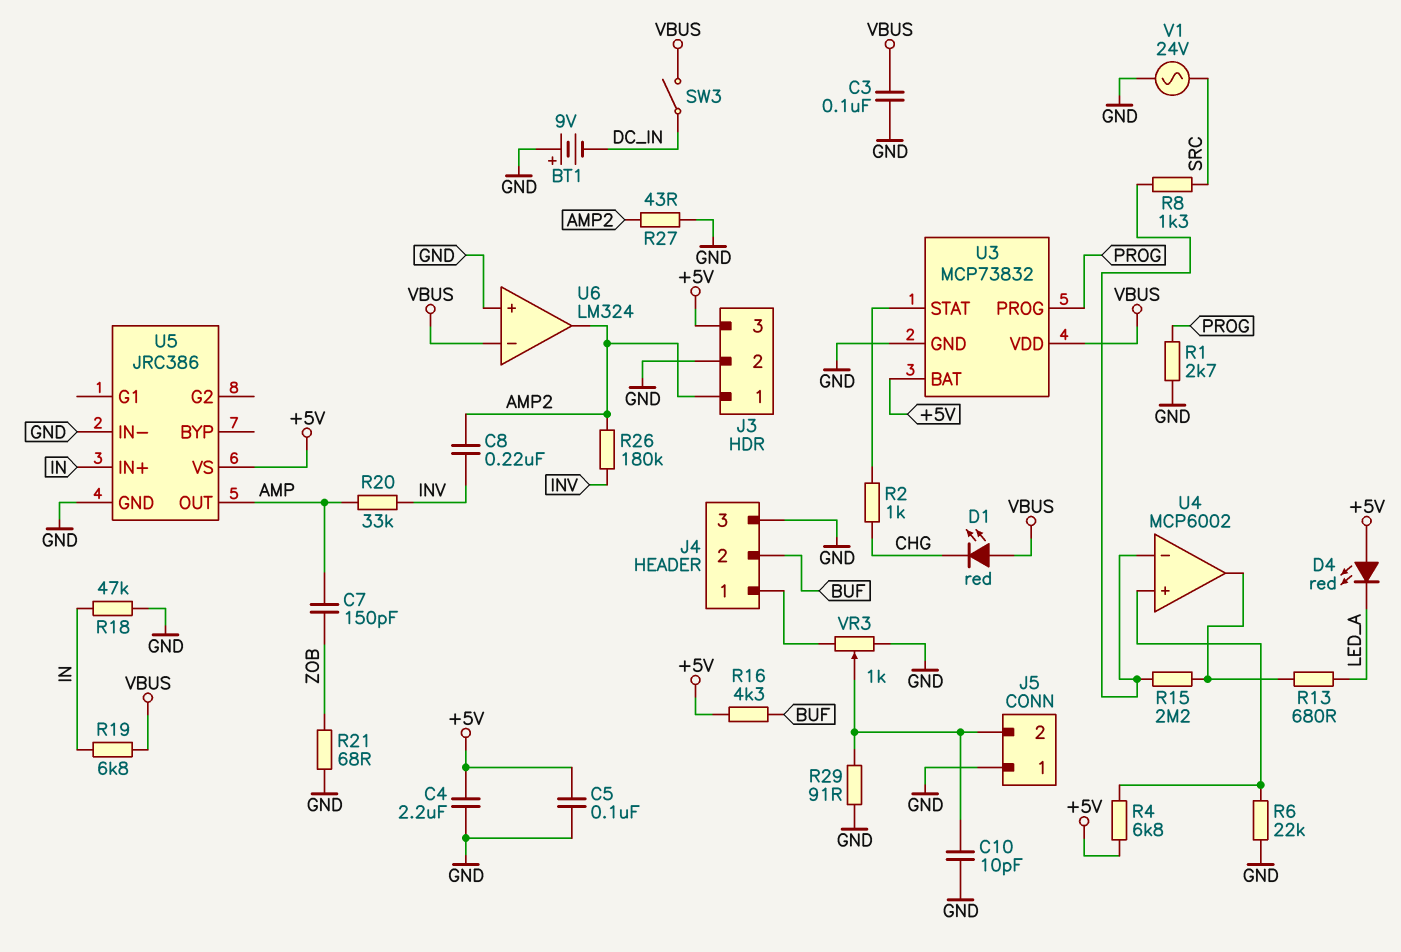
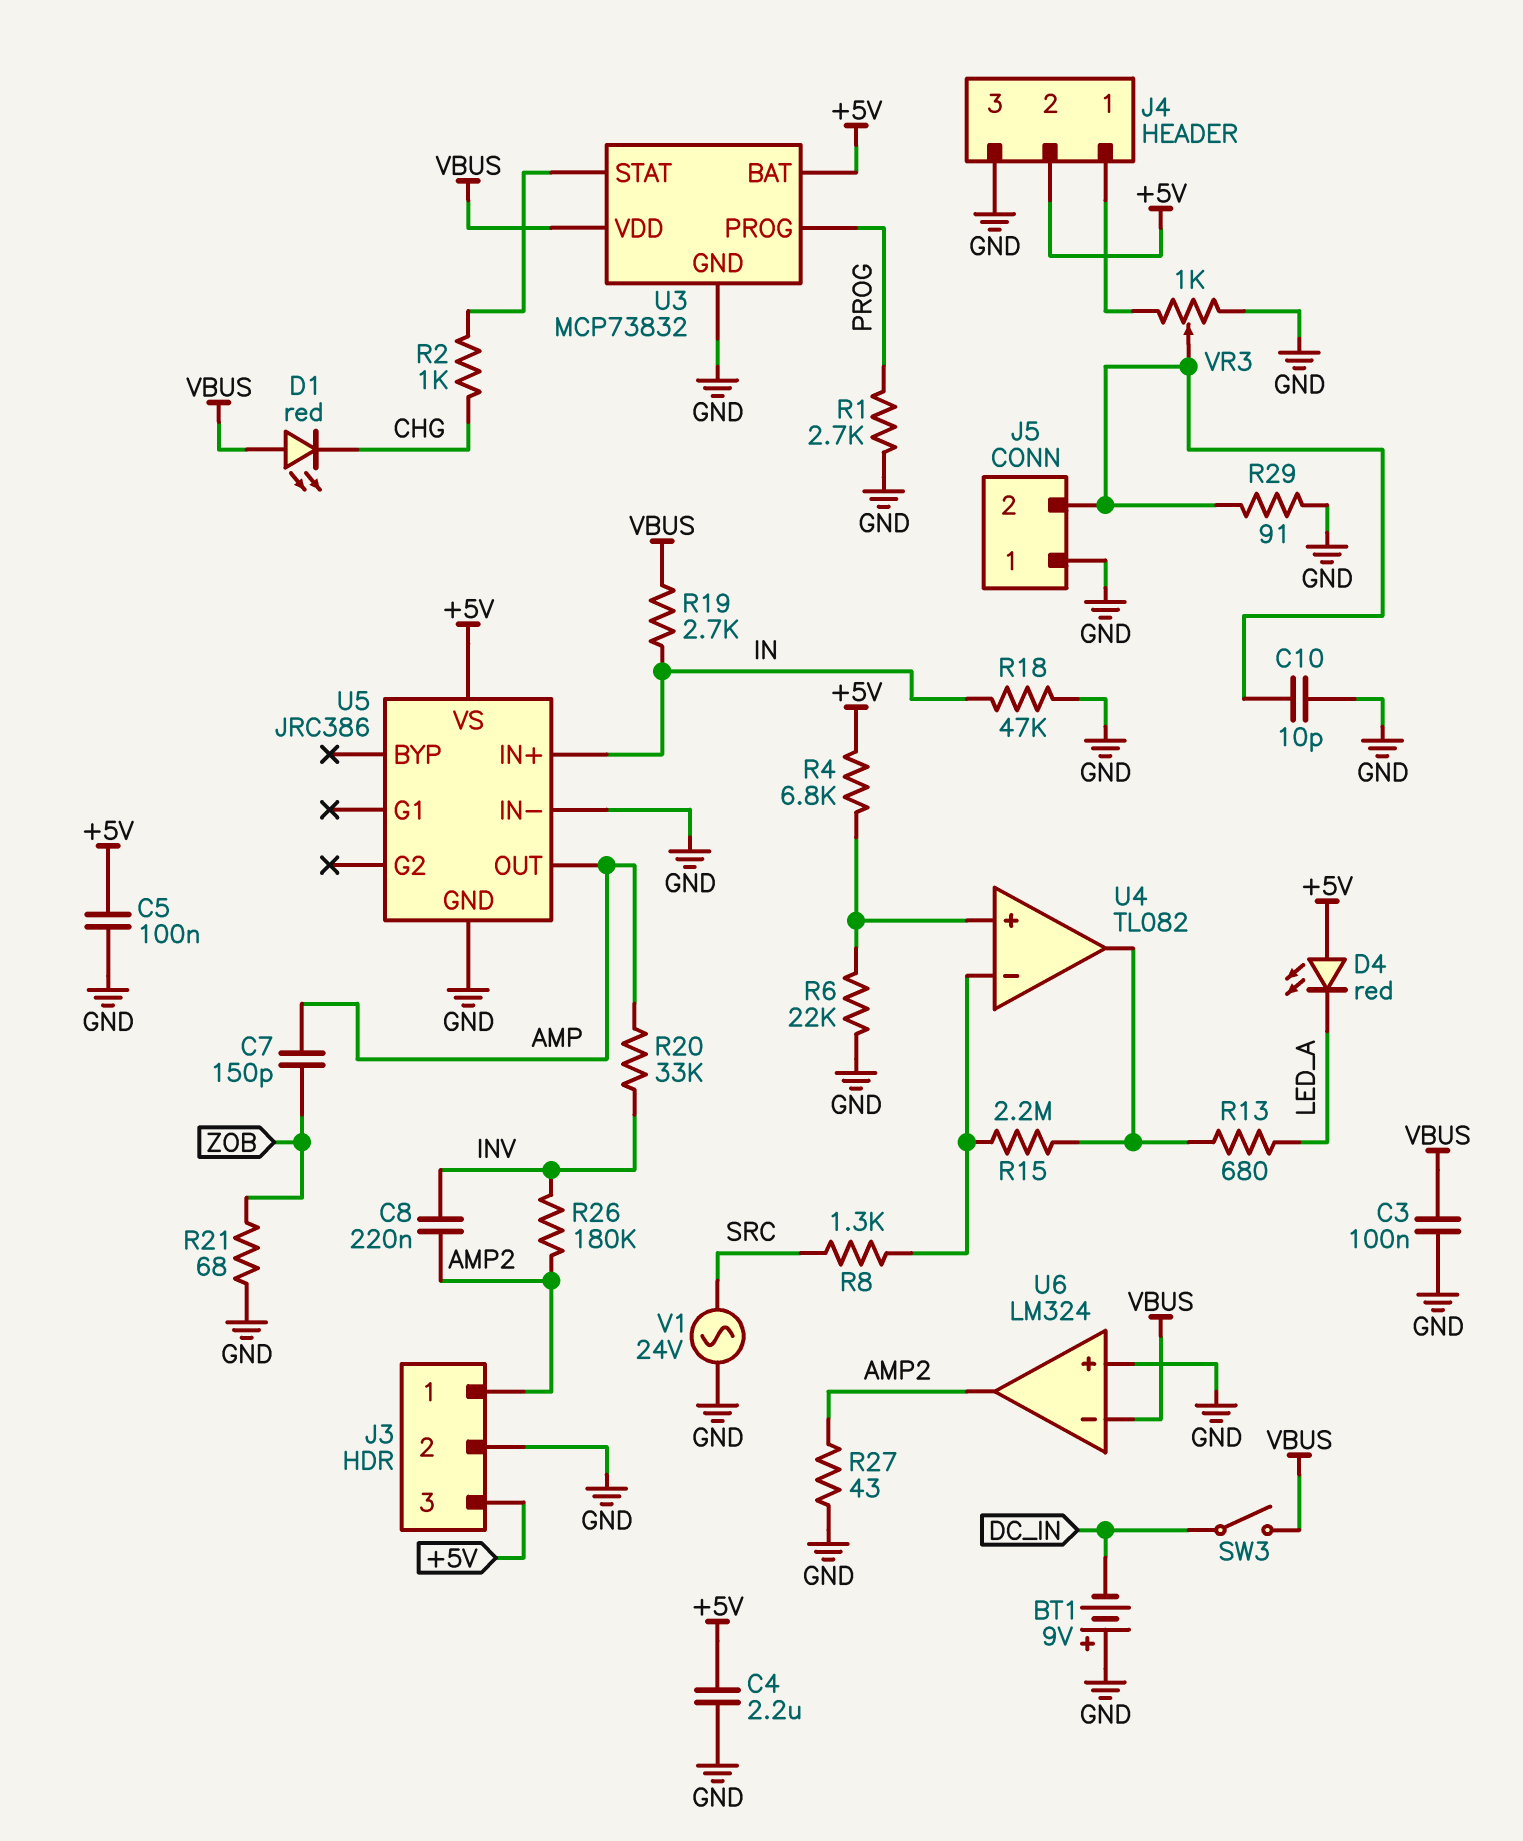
J4 pin 2: BUF -> +5V
R16: 4.3k (+5V, BUF) -> none
R19: 6.8k (IN, VBUS) -> 2.7k (IN, VBUS)
U4: MCP6002 -> TL082

